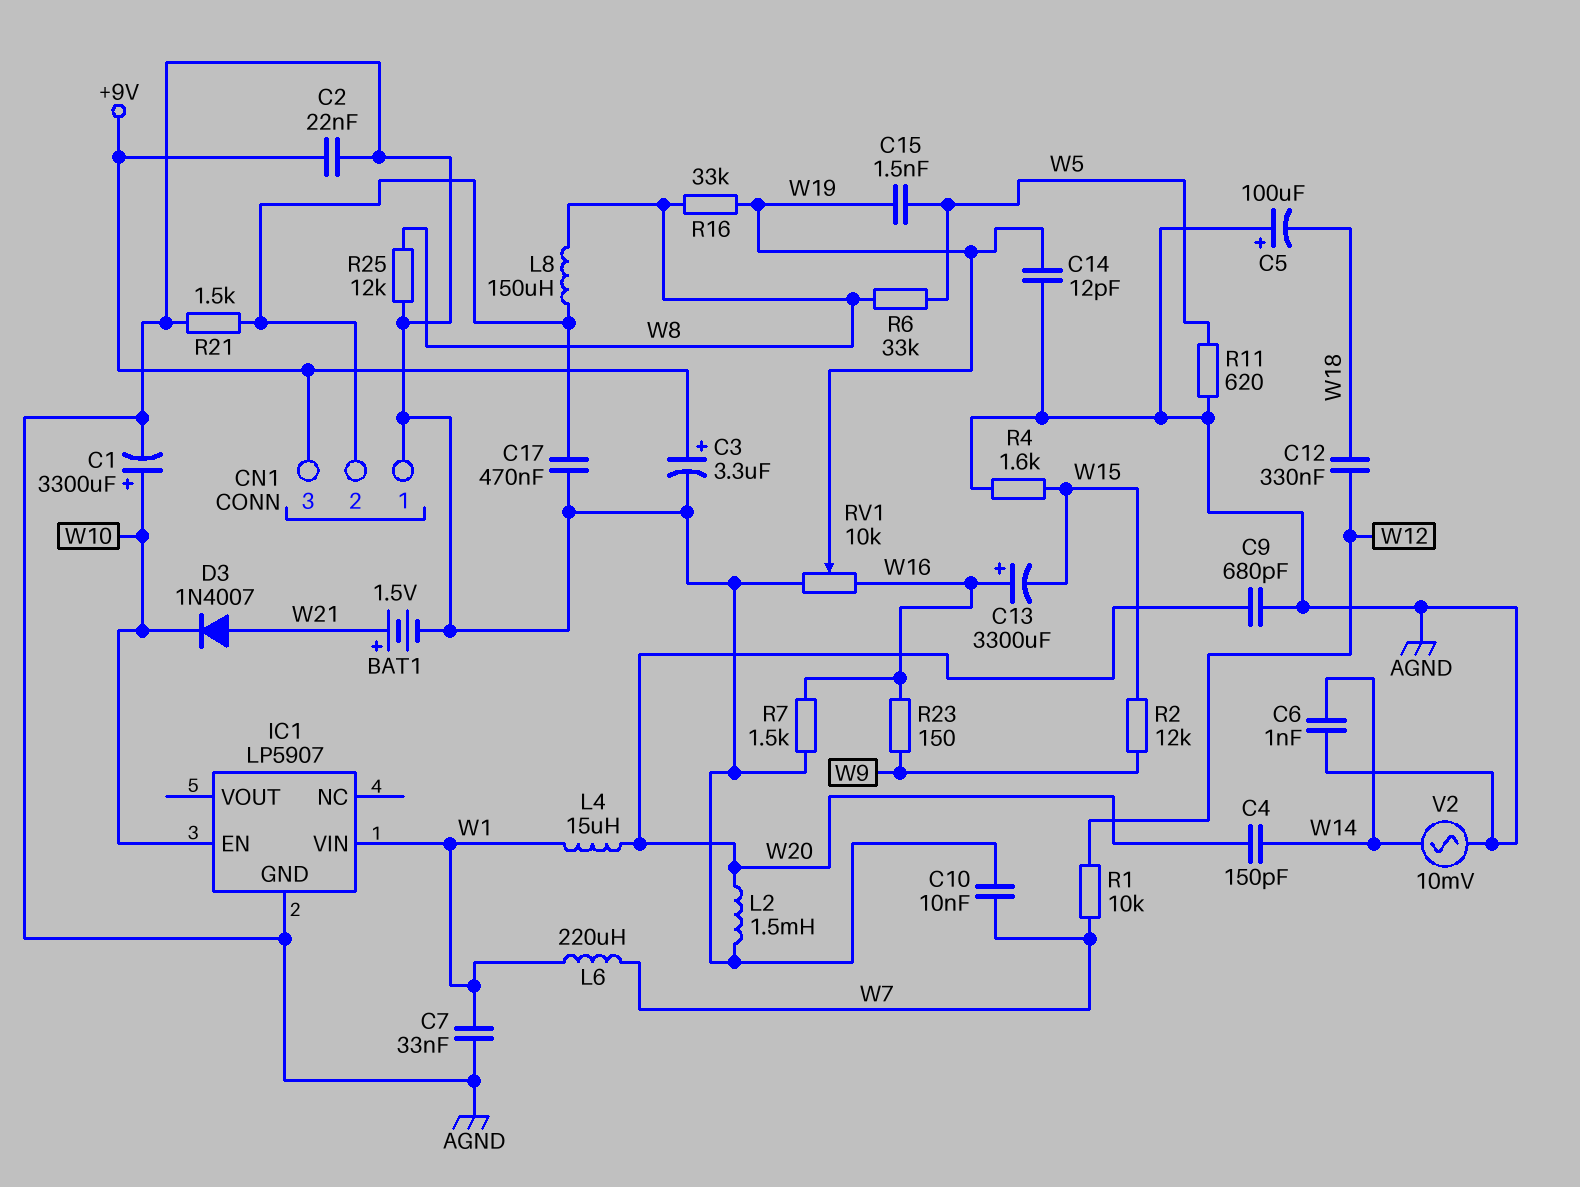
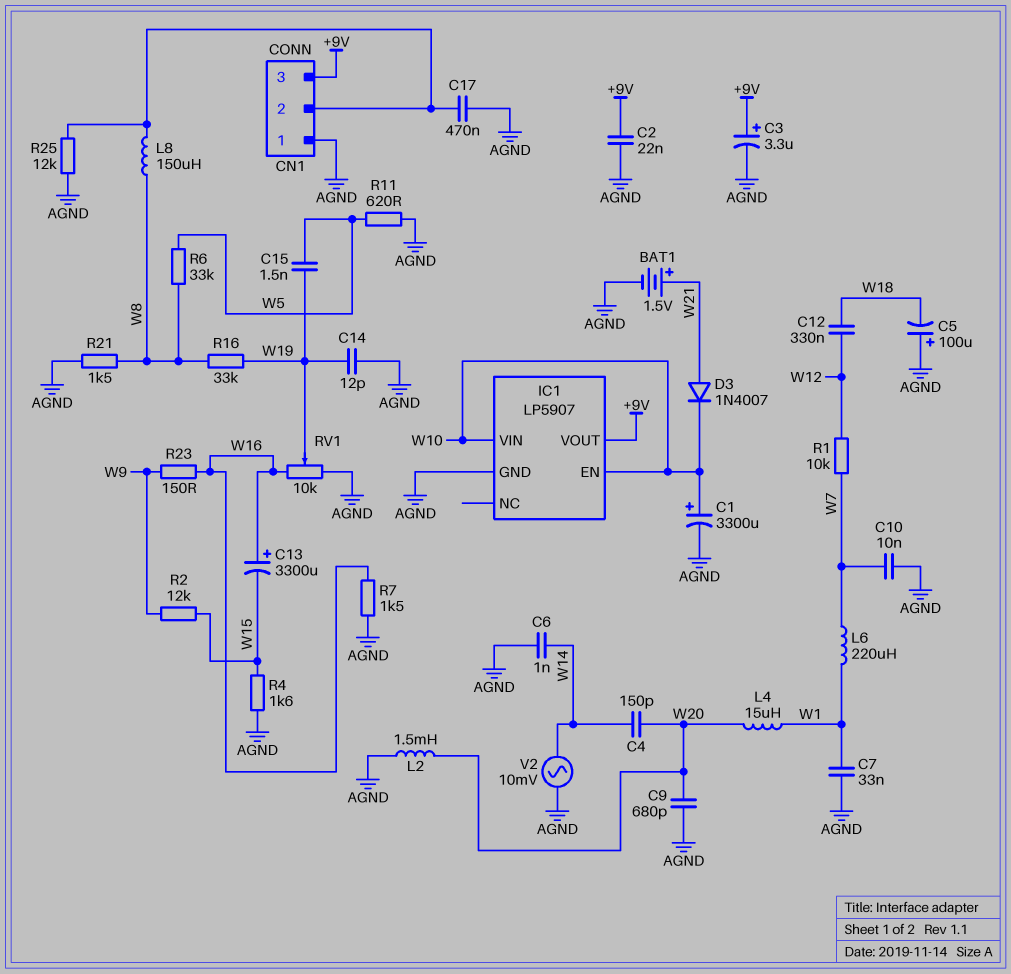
IC1 pin VIN: W1 -> W10
IC1 pin VOUT: none -> +9V
R21: 1.5k (AGND, CN1/2) -> 1.5k (AGND, W8)
R25: 12k (AGND, W8) -> 12k (AGND, CN1/2)

